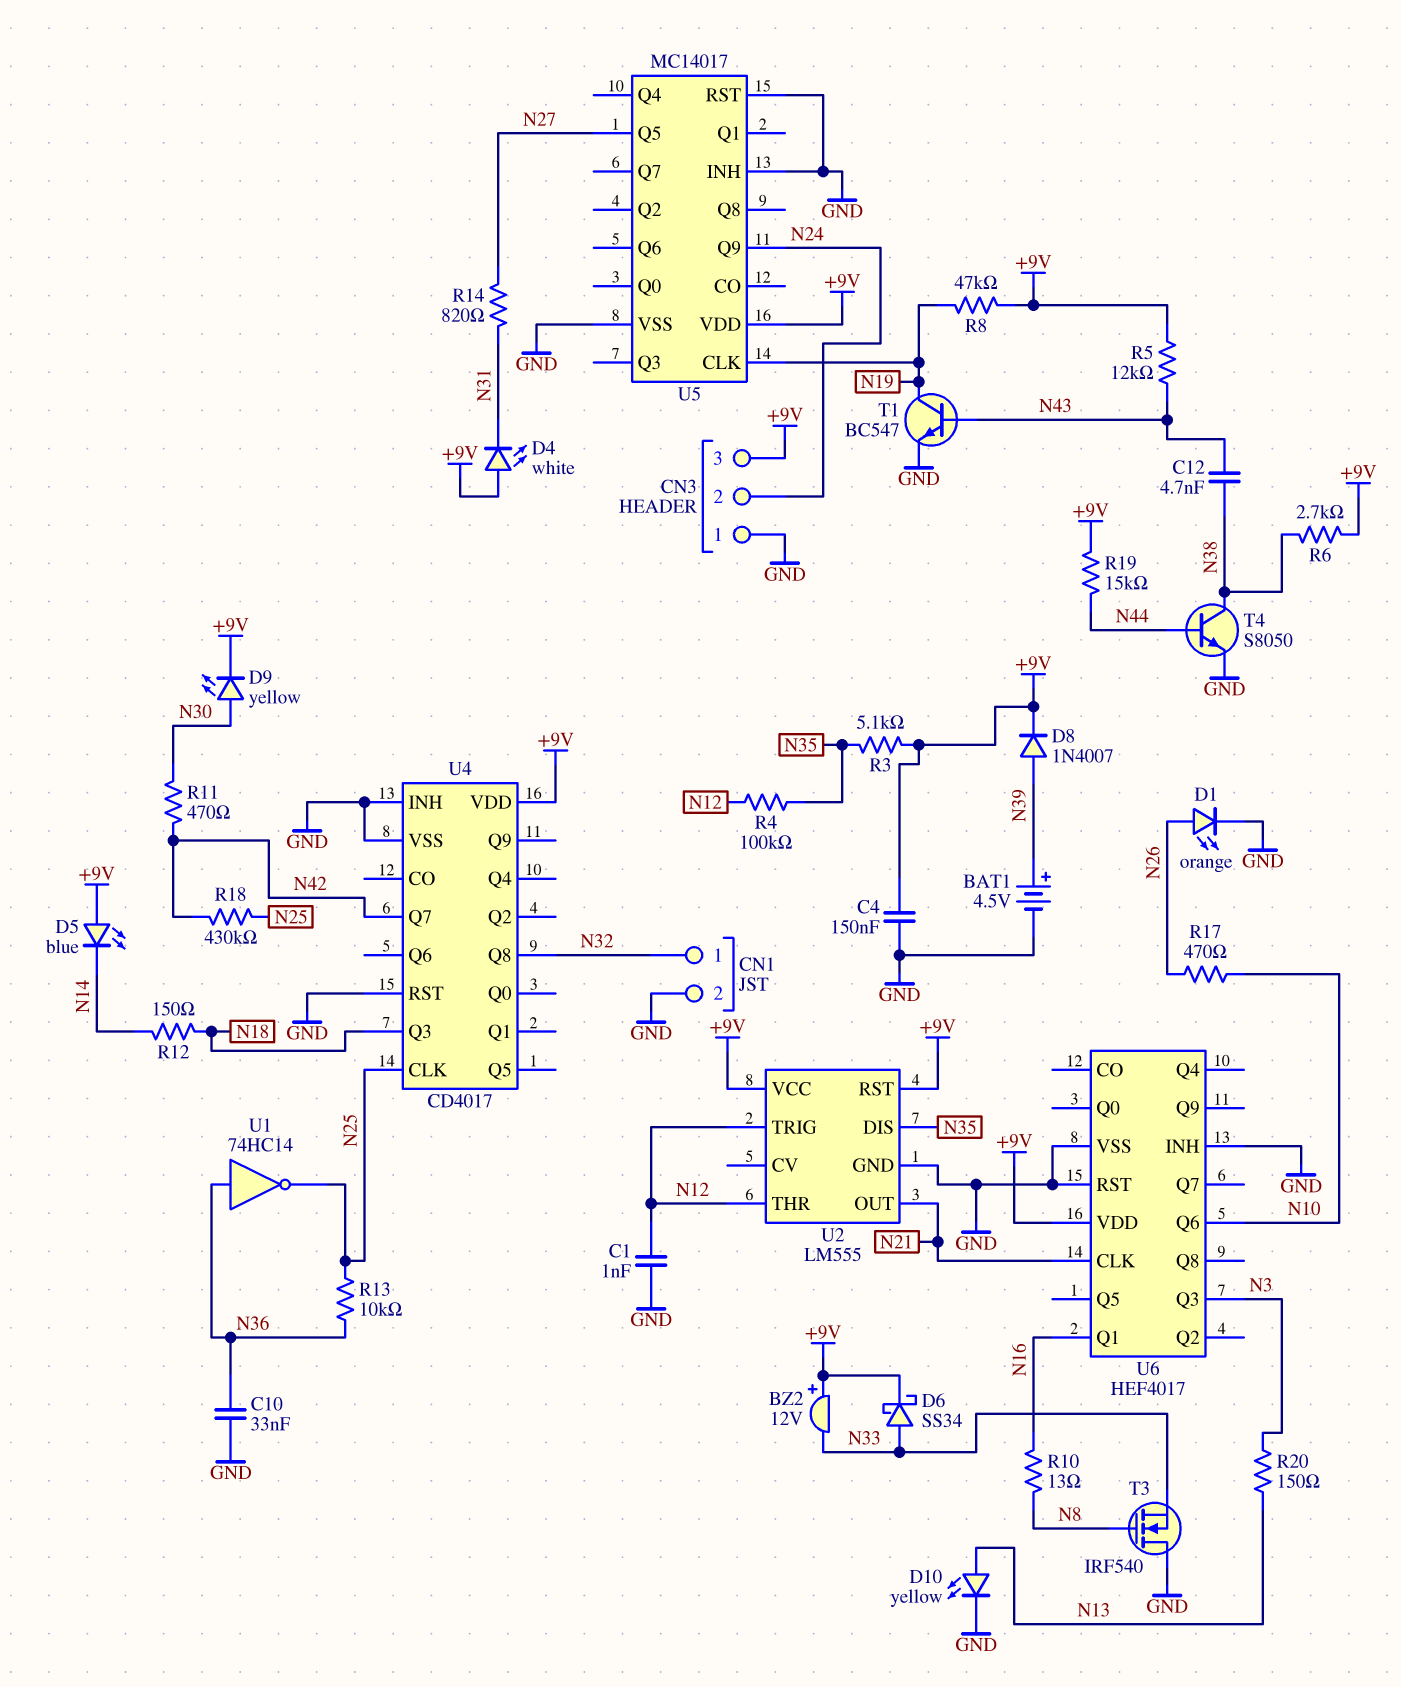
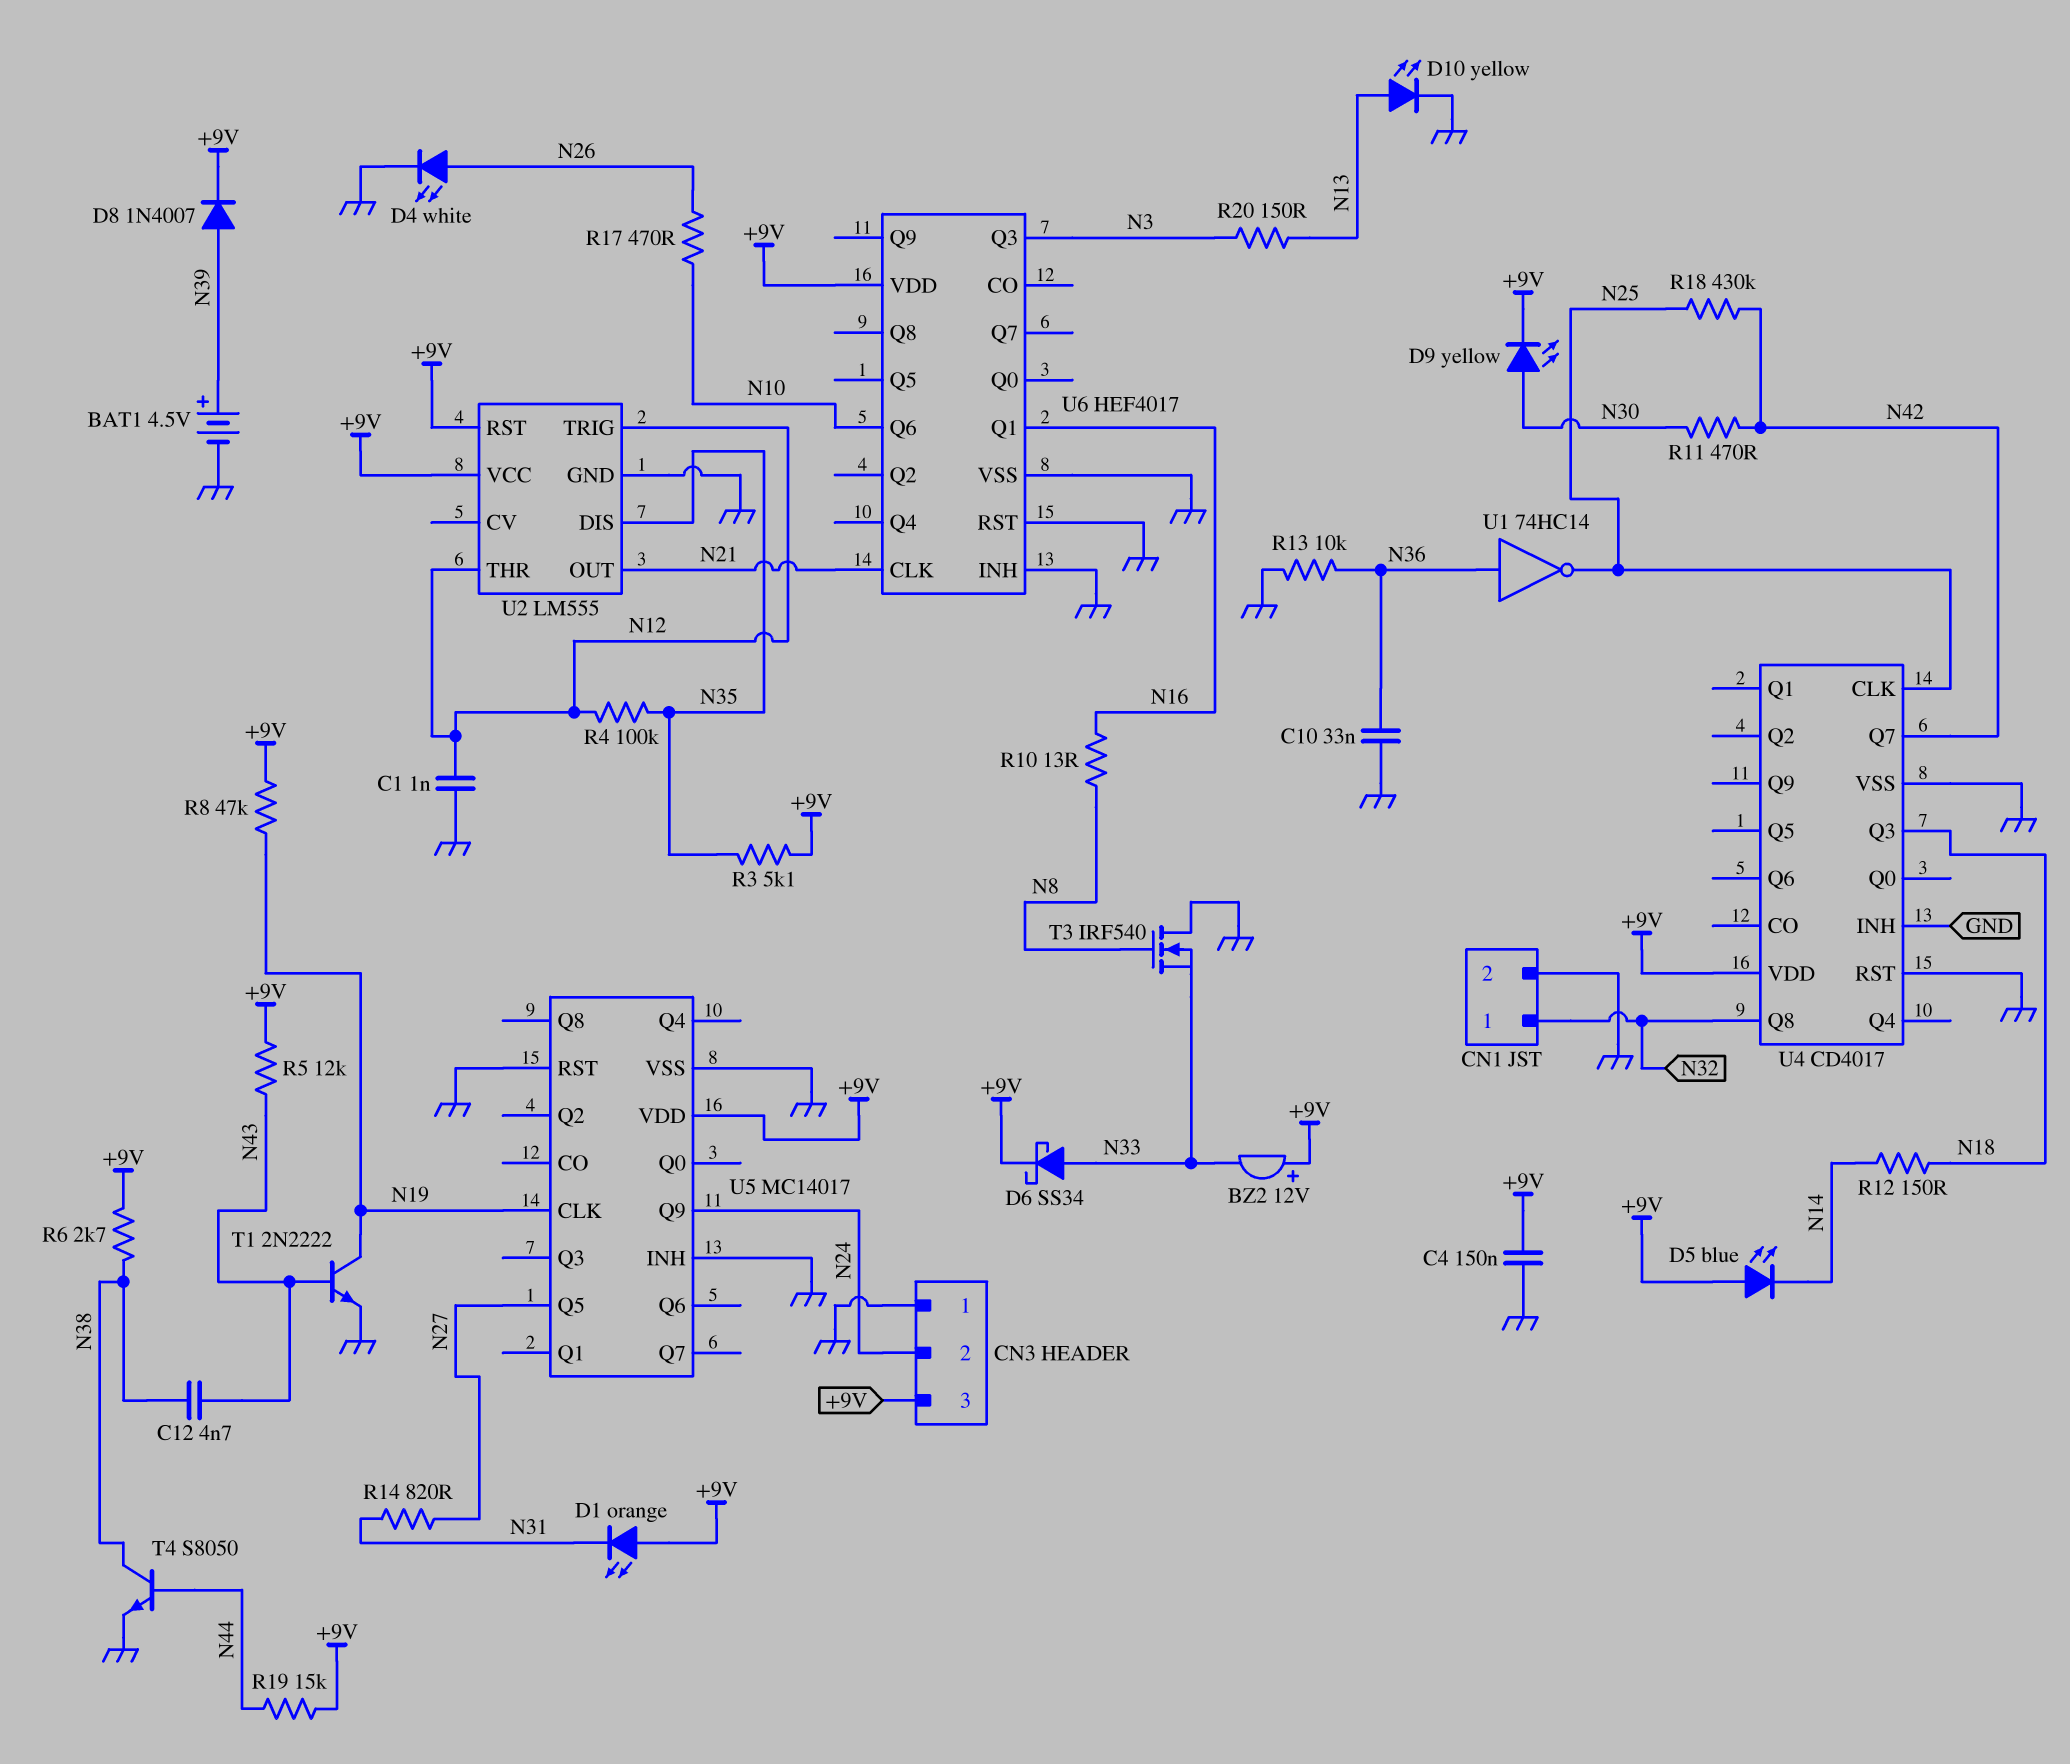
D1: LED orange (A N26, K GND) -> LED orange (A +9V, K N31)
D4: LED white (A +9V, K N31) -> LED white (A N26, K GND)
R13: 10k (N25, N36) -> 10k (GND, N36)
T1: NPN BC547 (B N43, C N19, E GND) -> NPN 2N2222 (B N43, C N19, E GND)

